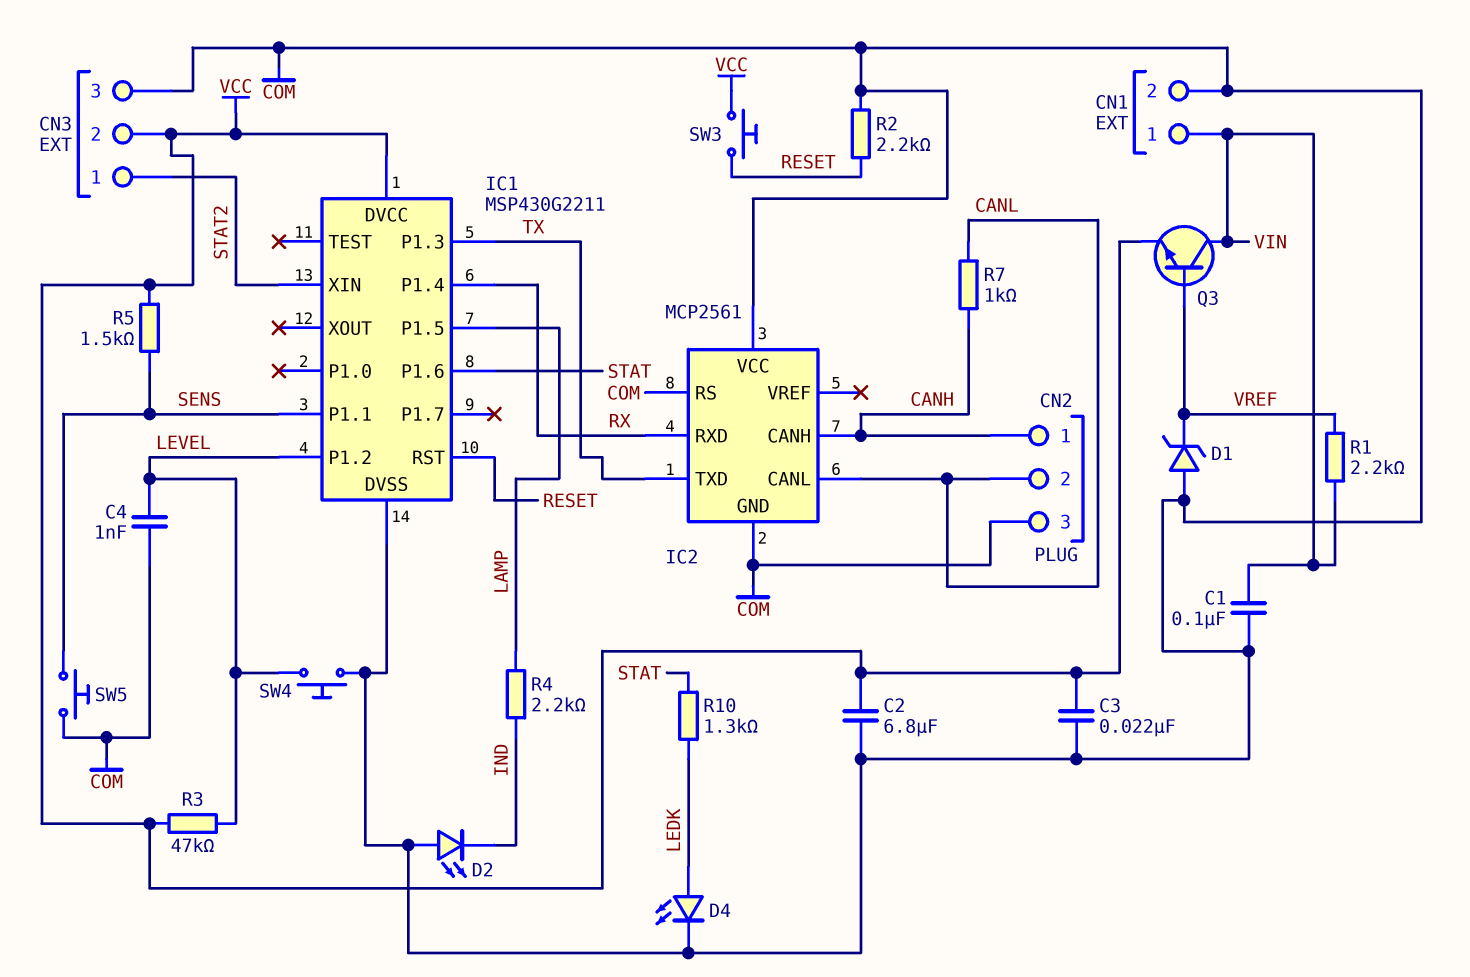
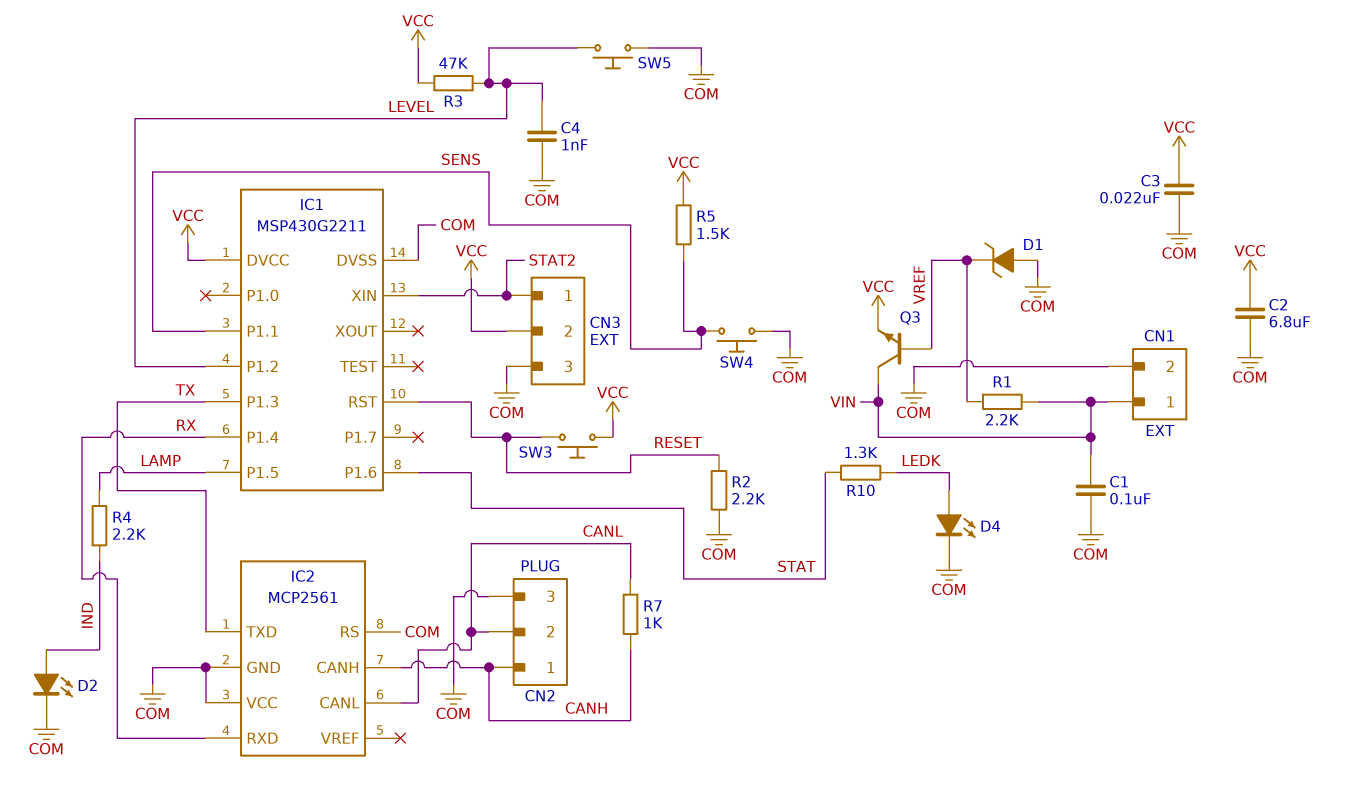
D2: LED (A COM, K IND) -> LED (A IND, K COM)
SW4: button (COM, LEVEL) -> button (COM, SENS)
SW5: button (COM, SENS) -> button (COM, LEVEL)

